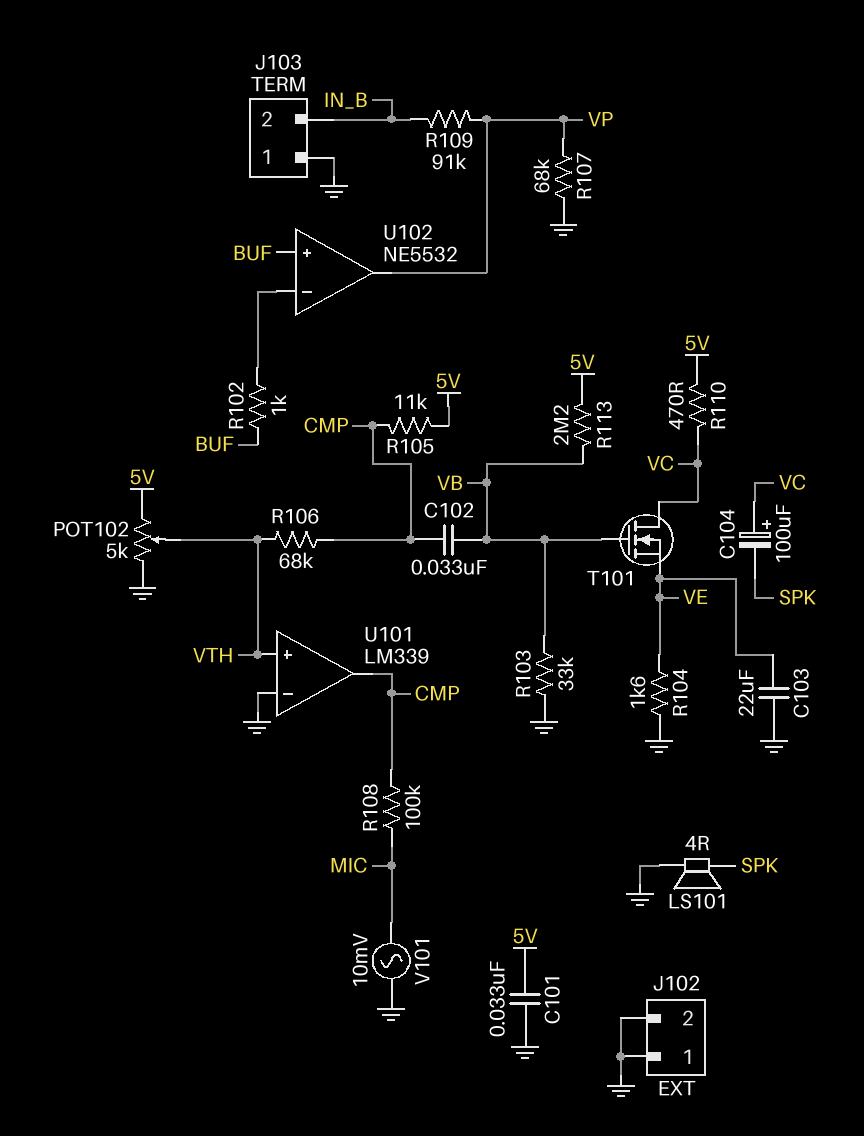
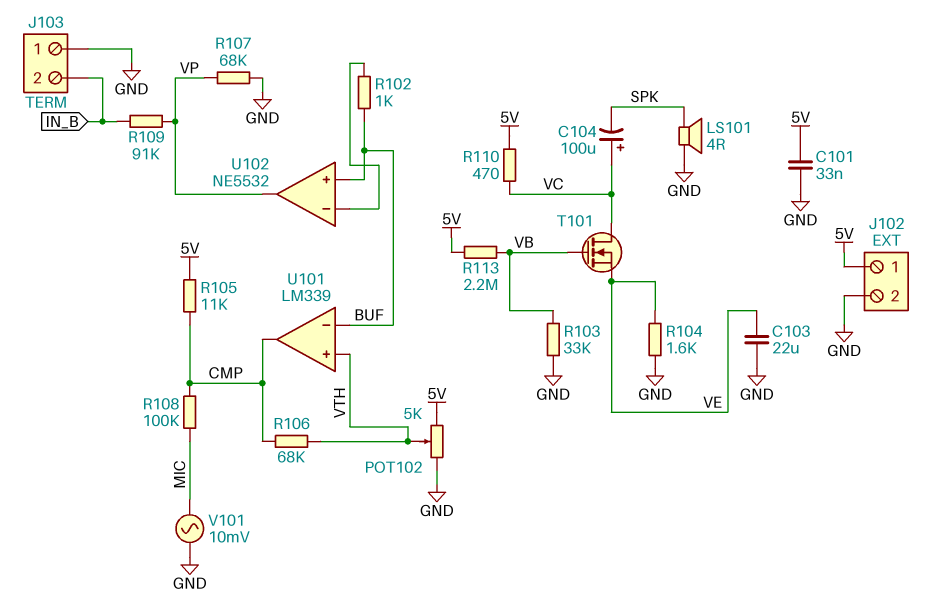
C102: 33nF (CMP, VB) -> none
J102 pin 1: GND -> 5V
U101 pin in-: GND -> BUF

